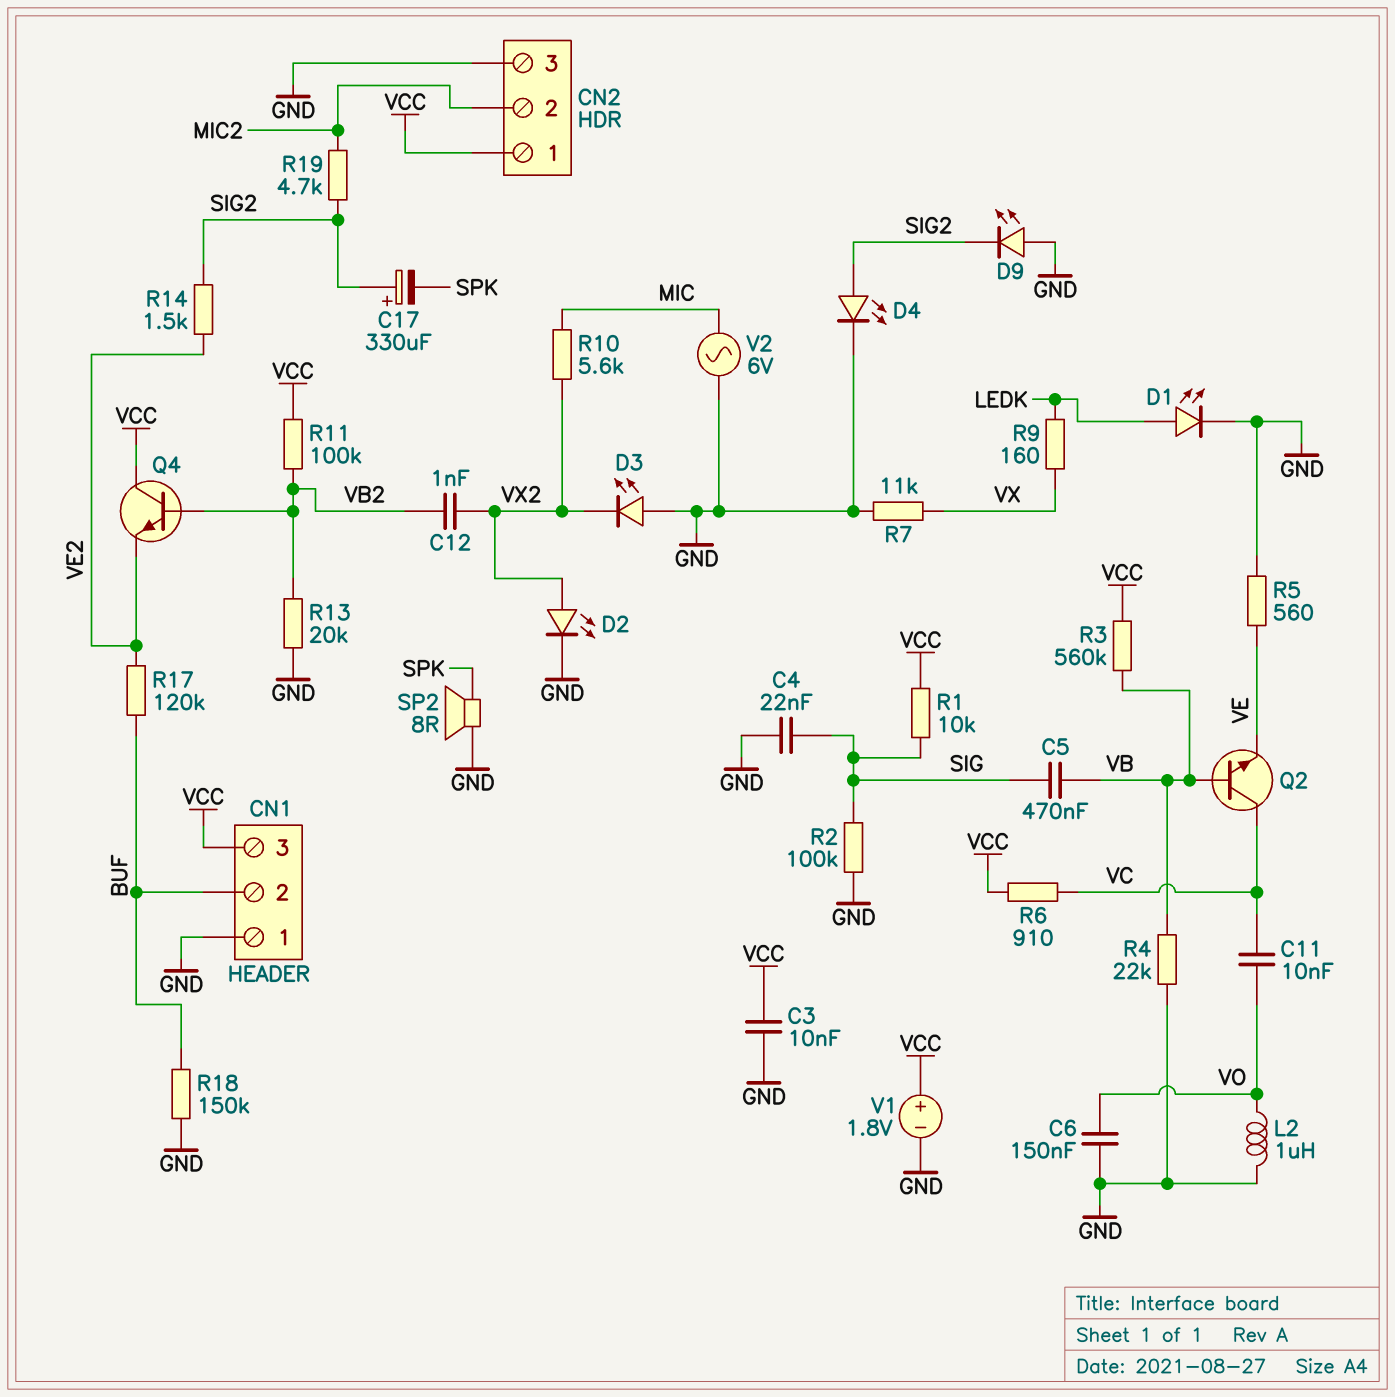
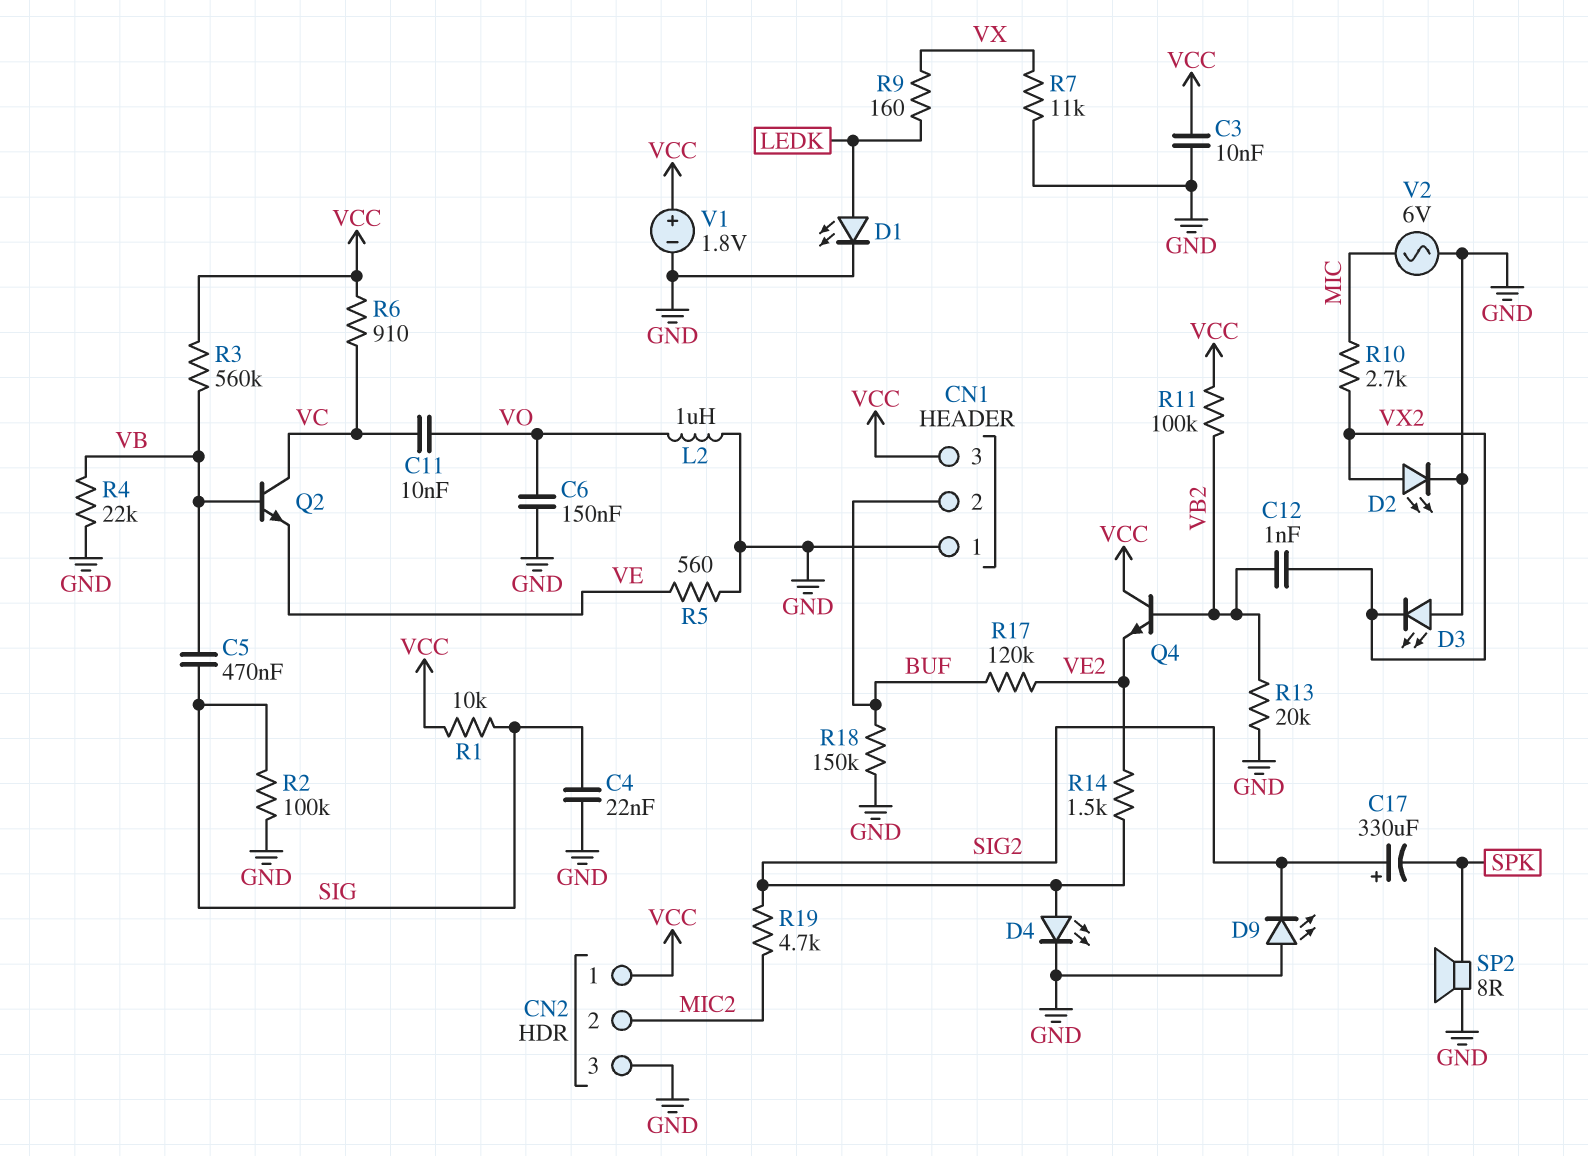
R10: 5.6k (MIC, VX2) -> 2.7k (MIC, VX2)

